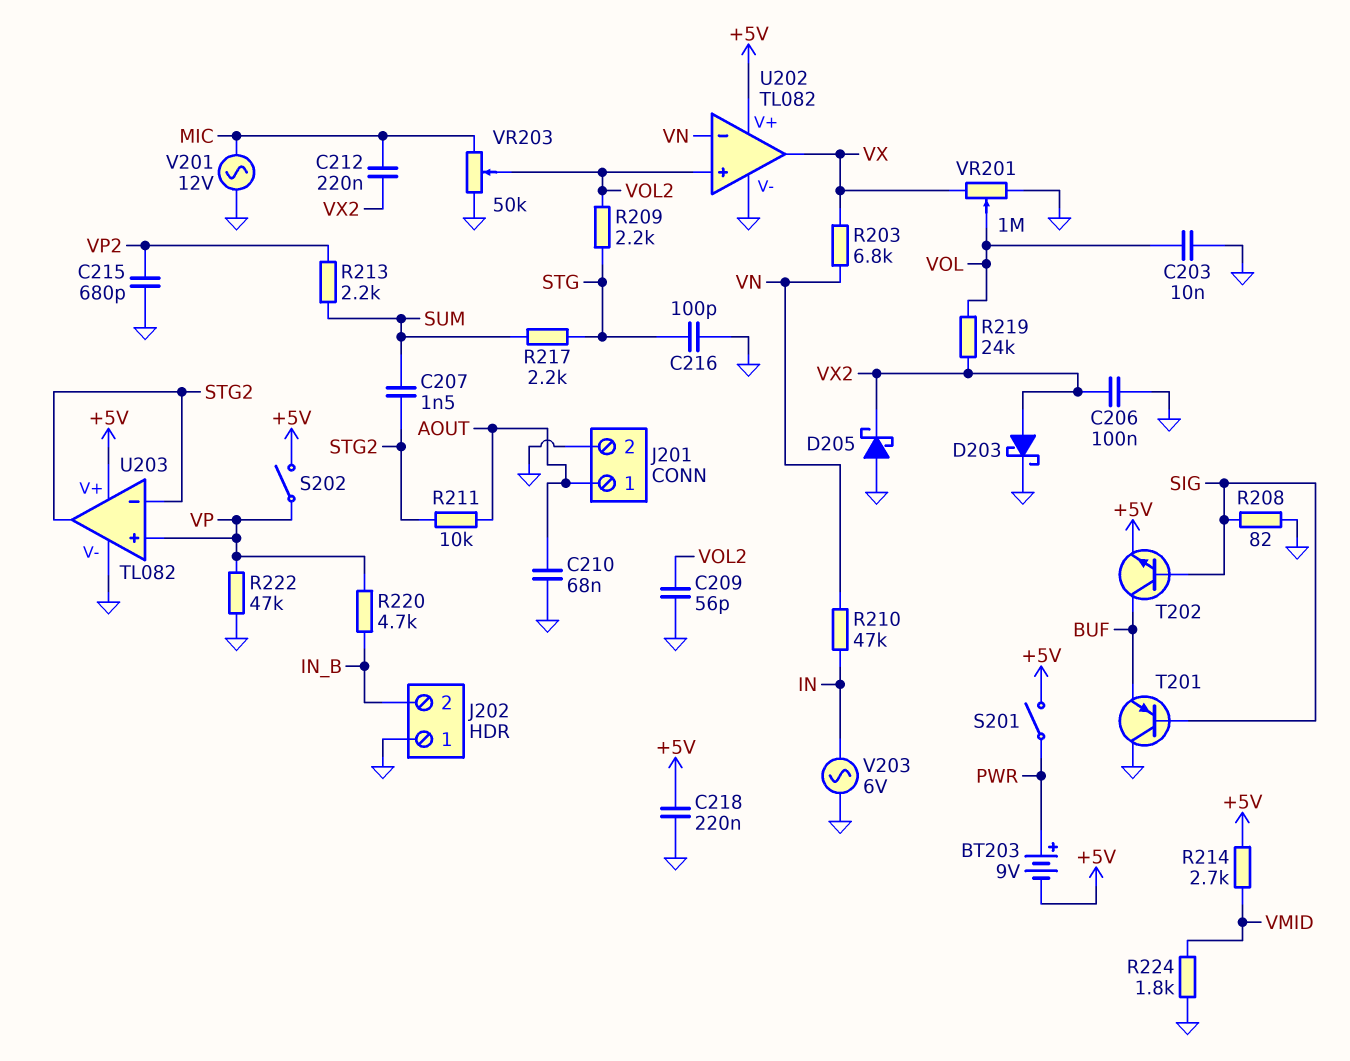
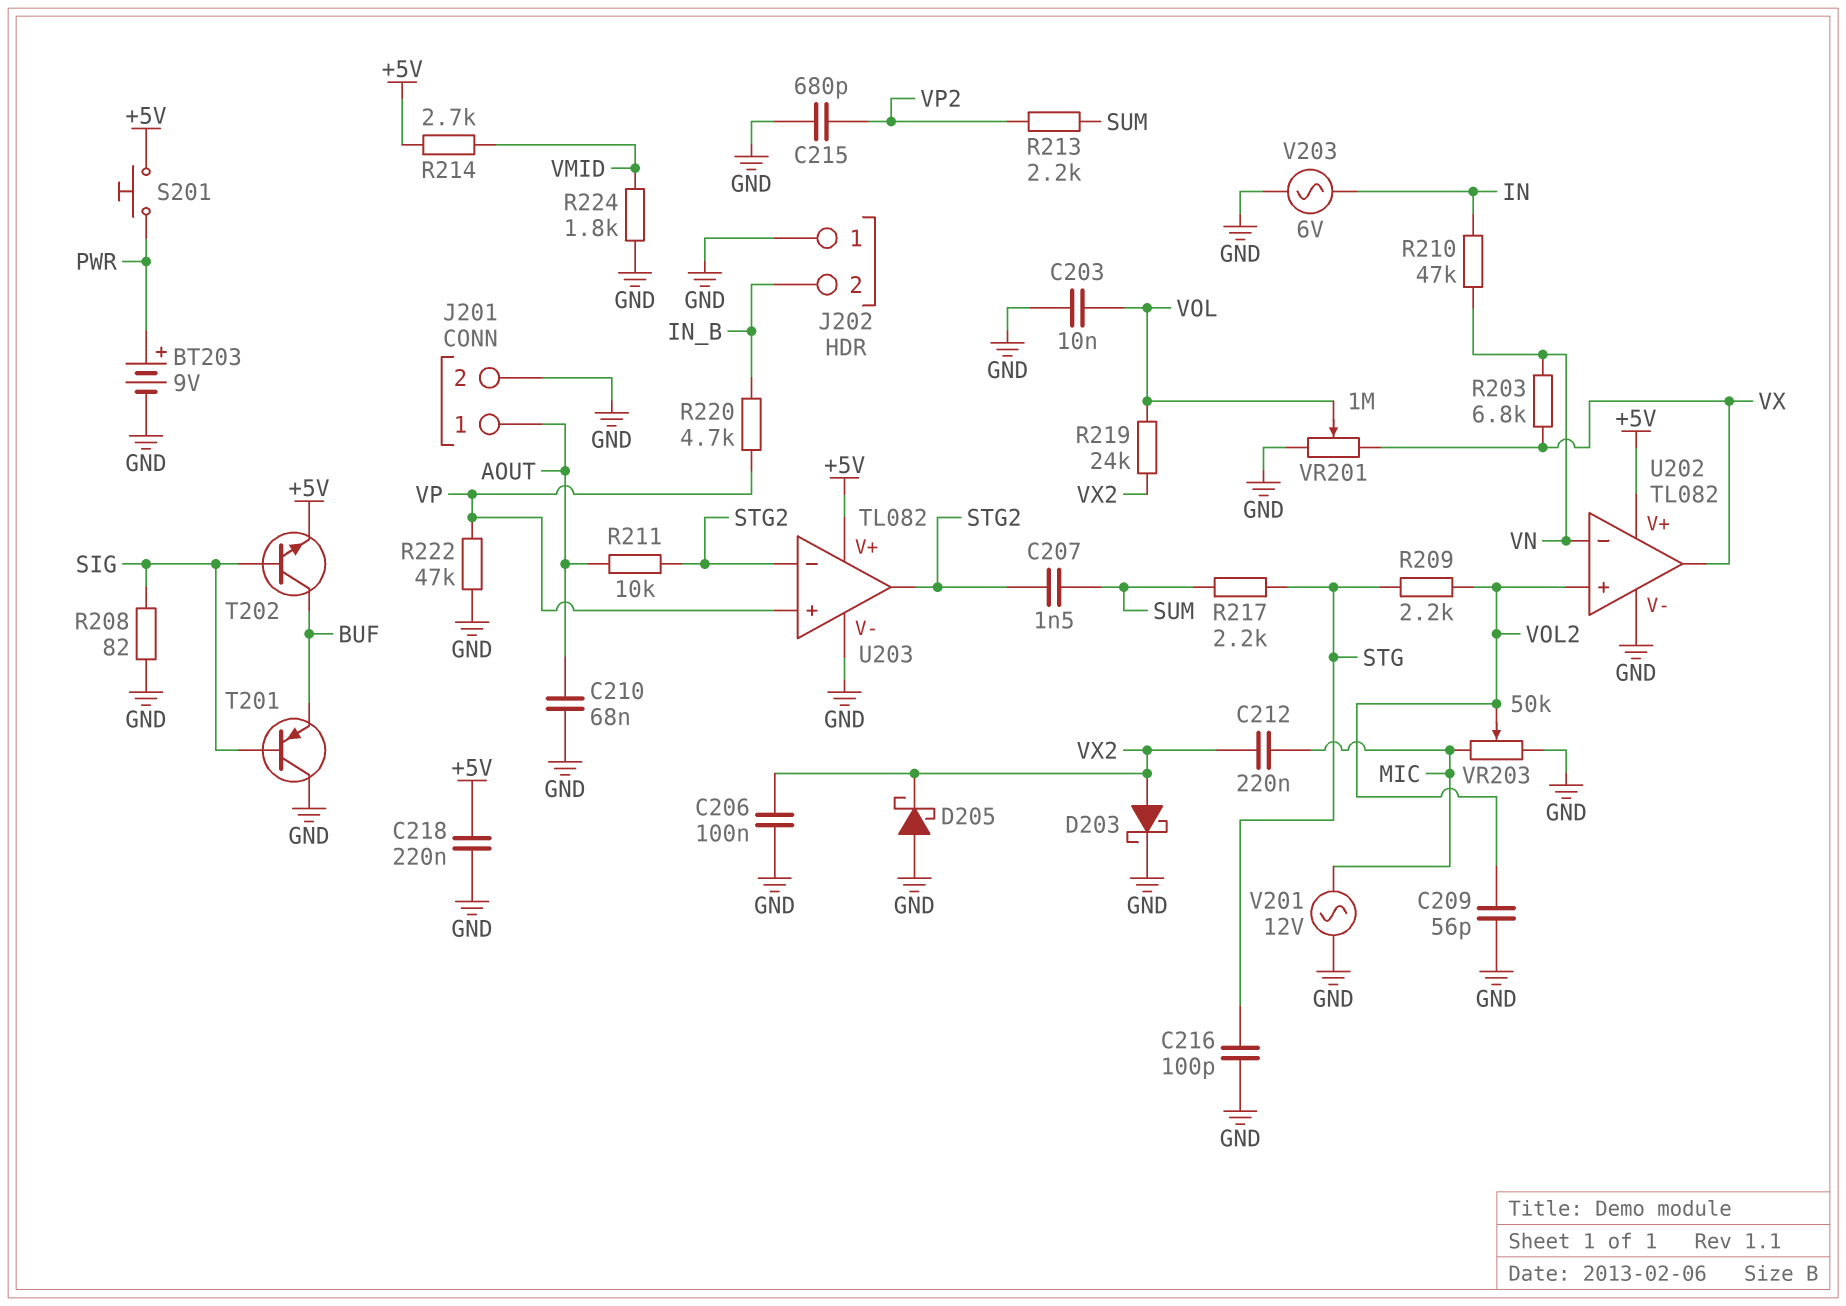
BT203: 9V (plus PWR, minus +5V) -> 9V (plus PWR, minus GND)
S201: switch (+5V, PWR) -> button (+5V, PWR)
S202: switch (+5V, VP) -> none

